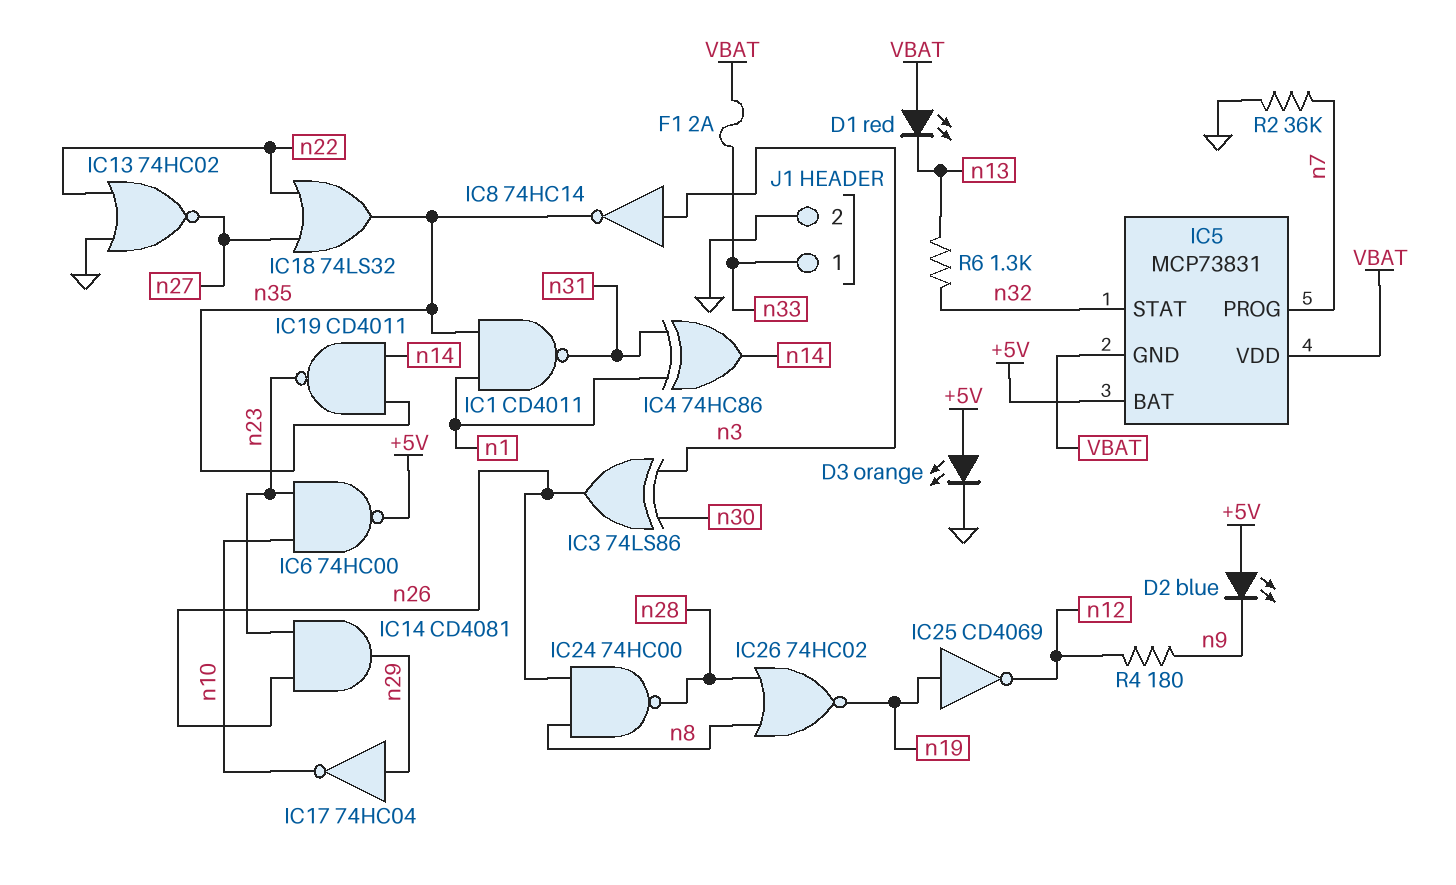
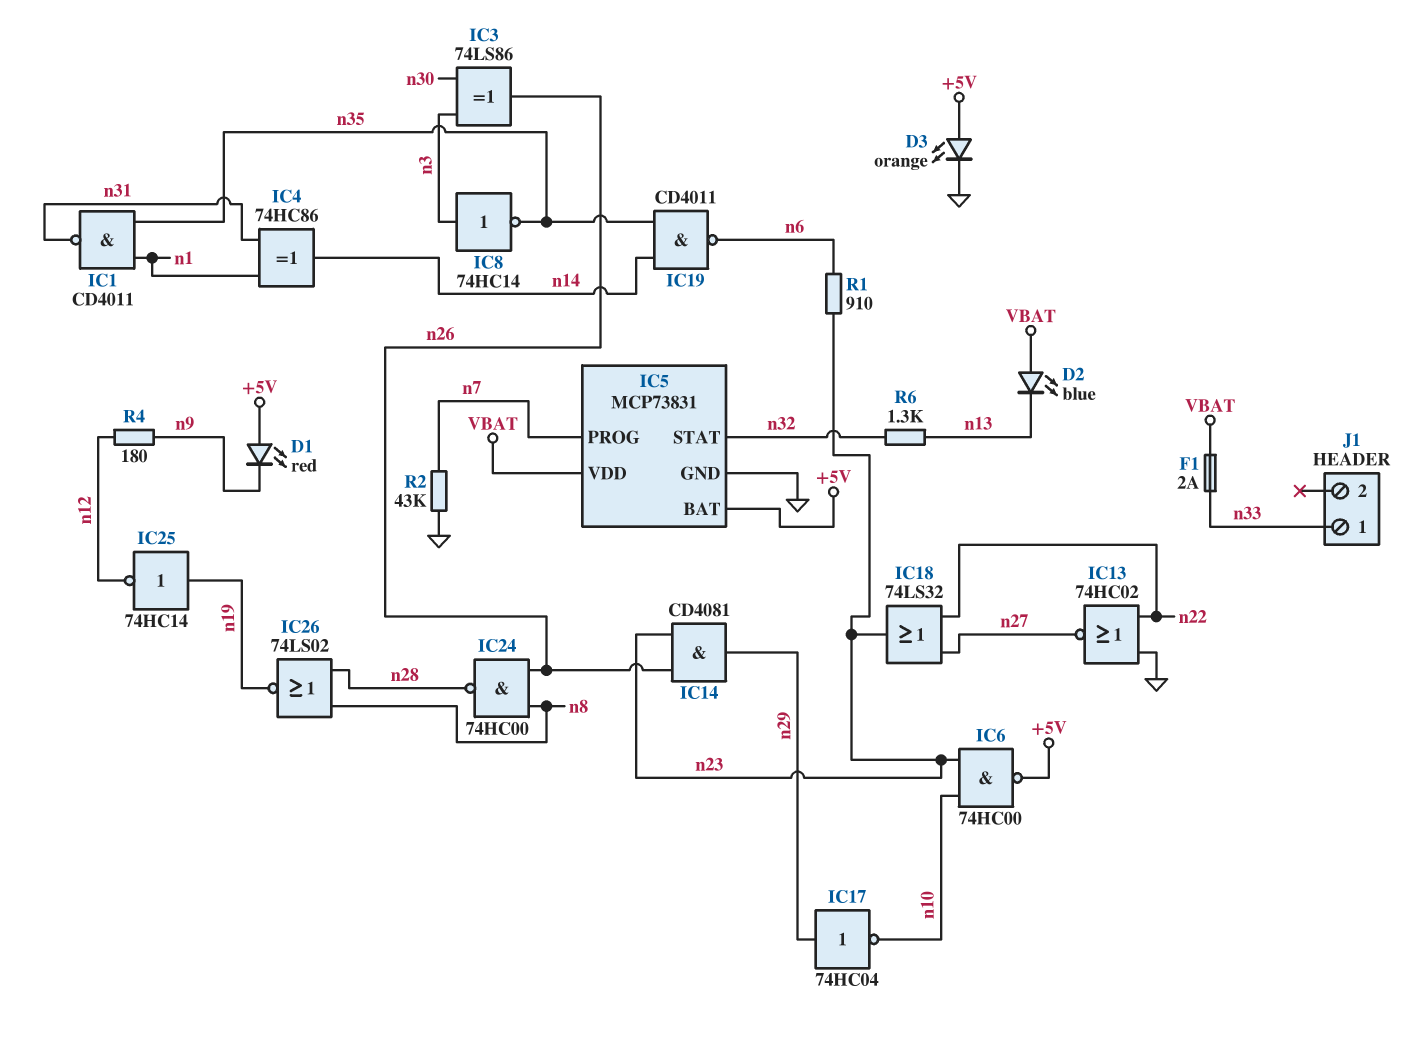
D1: LED red (A VBAT, K n13) -> LED red (A +5V, K n9)
D2: LED blue (A +5V, K n9) -> LED blue (A VBAT, K n13)
IC5 pin GND: VBAT -> GND
IC18: OR 74LS32 (in n22, in n27, out n35) -> OR 74LS32 (in n22, in n27, out n23)
IC19: NAND CD4011 (in n14, in n35, out n23) -> NAND CD4011 (in n14, in n35, out n6)
IC25: NOT CD4069 (in n19, out n12) -> NOT 74HC14 (in n19, out n12)
IC26: NOR 74HC02 (in n8, in n28, out n19) -> NOR 74LS02 (in n8, in n28, out n19)
J1 pin 2: GND -> none
R1: none -> 910 (n6, n23)
R2: 36k (GND, n7) -> 43k (GND, n7)

